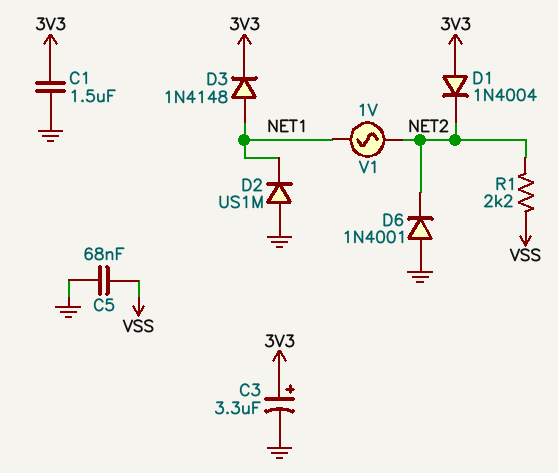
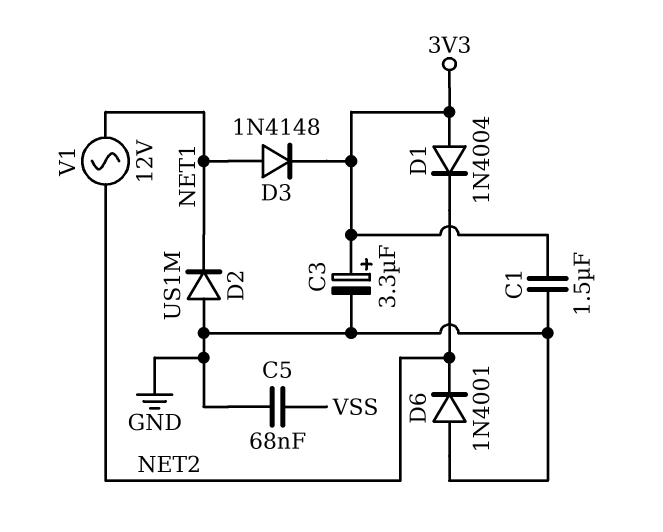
R1: 2.2k (NET2, VSS) -> none
V1: AC 1V (NET1, NET2) -> AC 12V (NET1, NET2)

